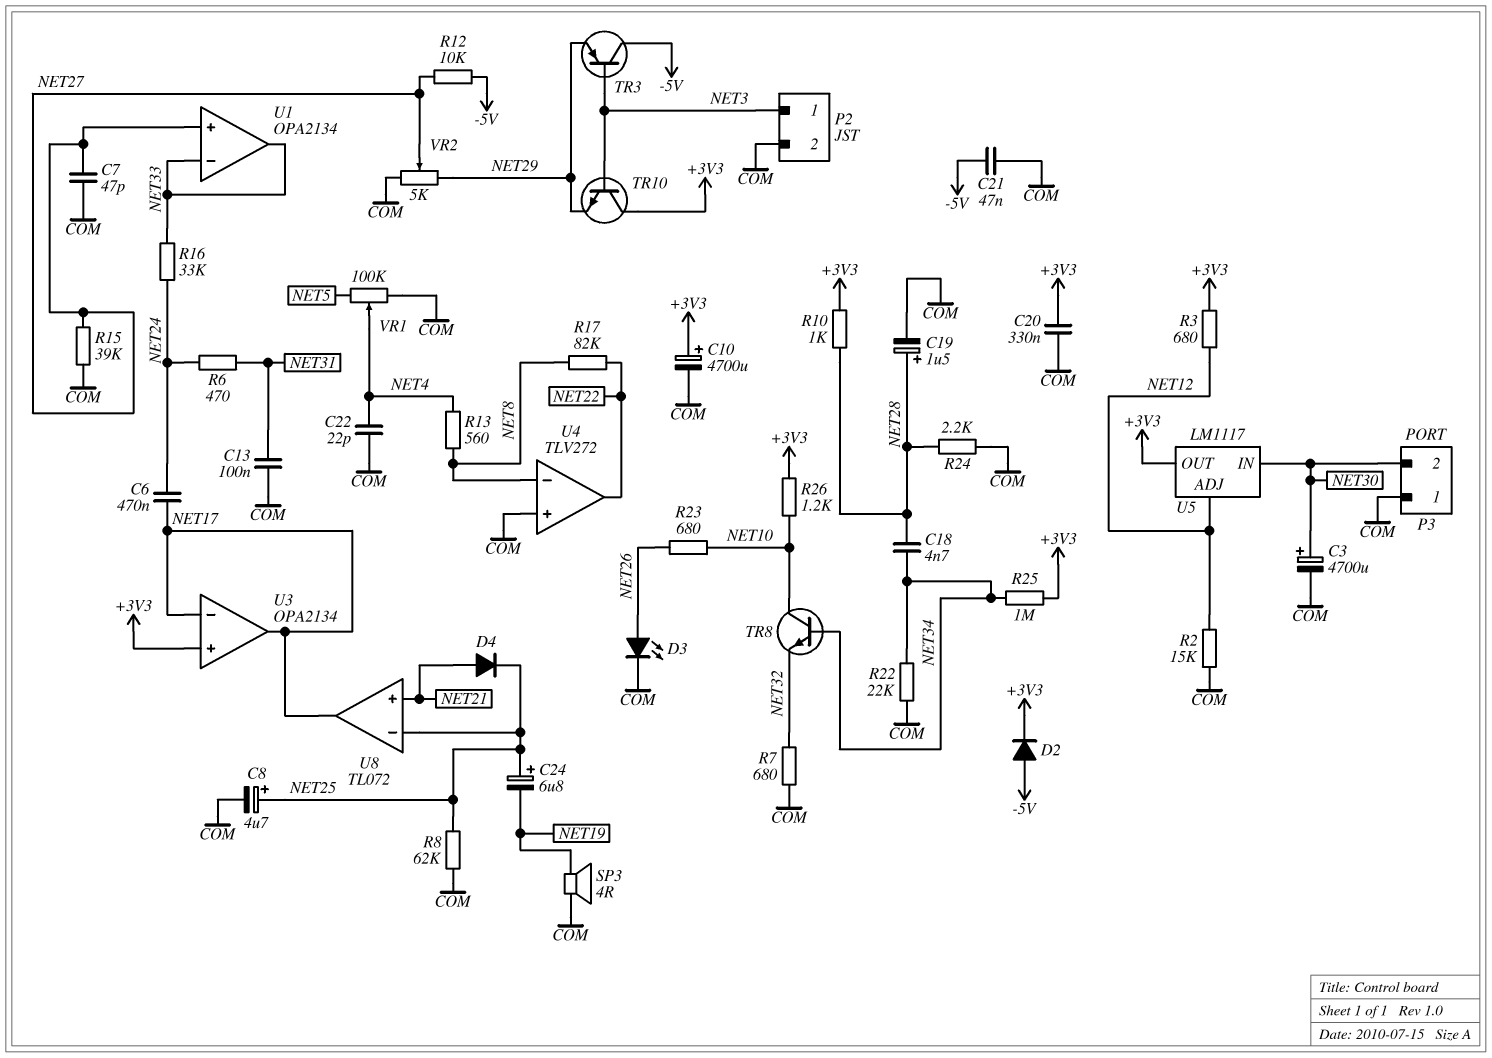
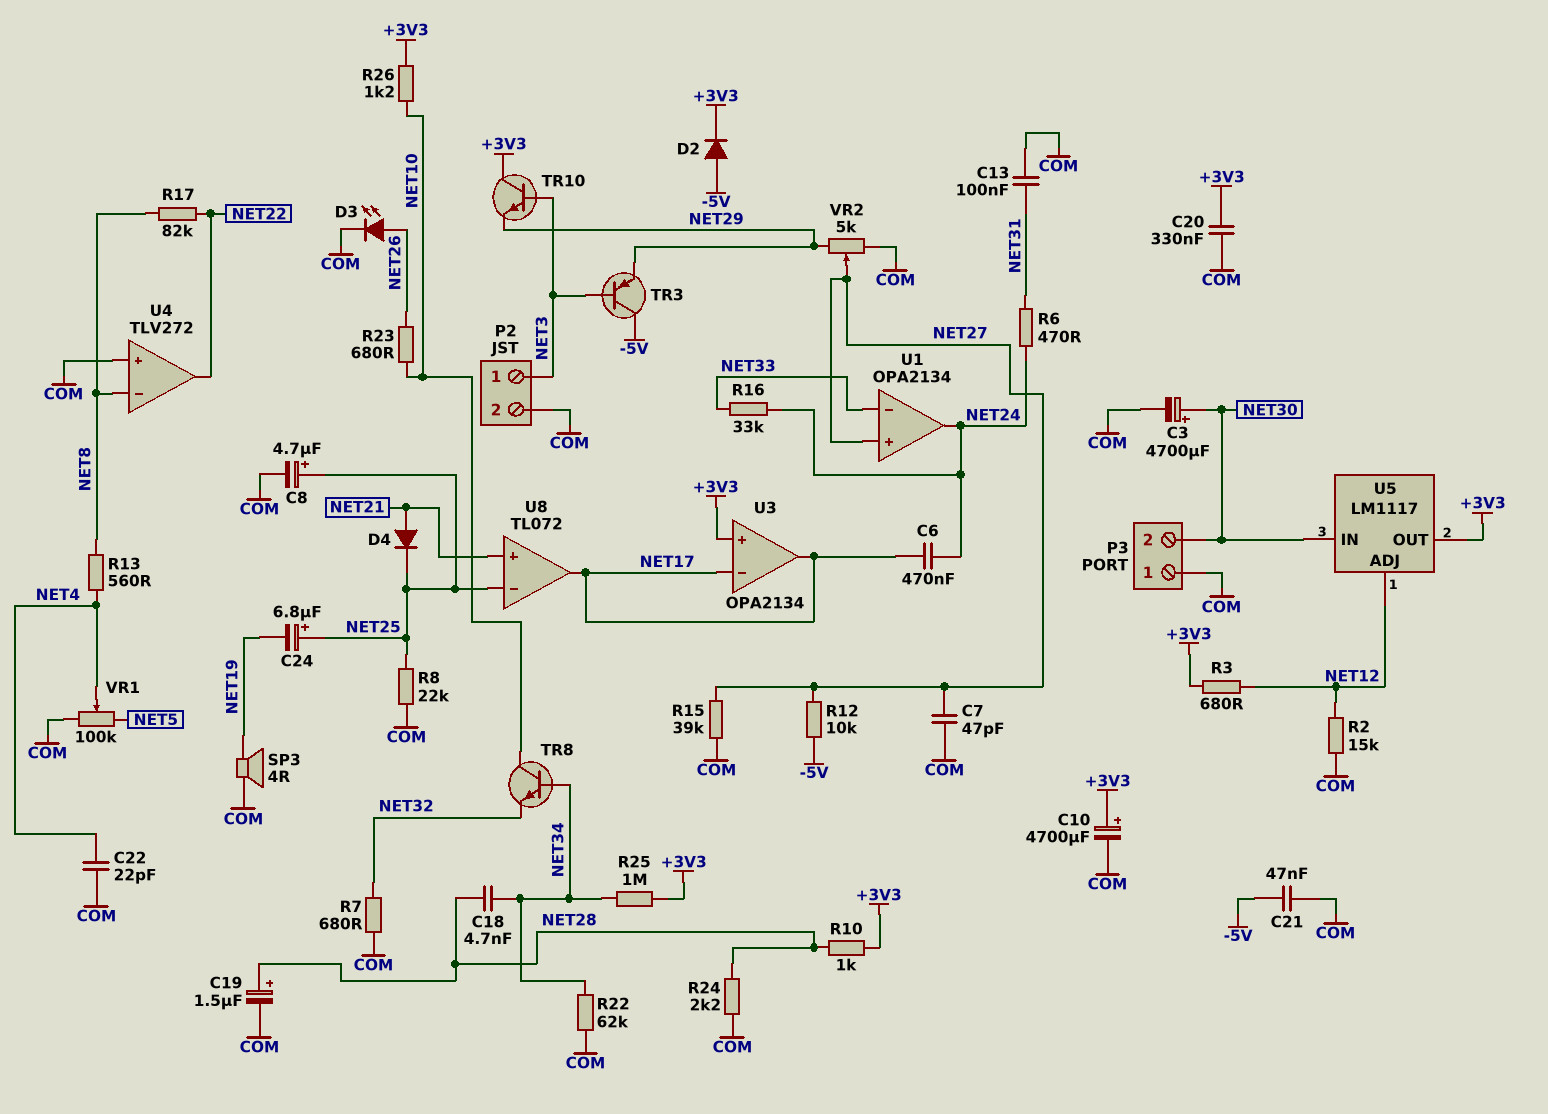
R8: 62k (COM, NET25) -> 22k (COM, NET25)
R22: 22k (COM, NET34) -> 62k (COM, NET34)
U1 pin out: NET33 -> NET24

